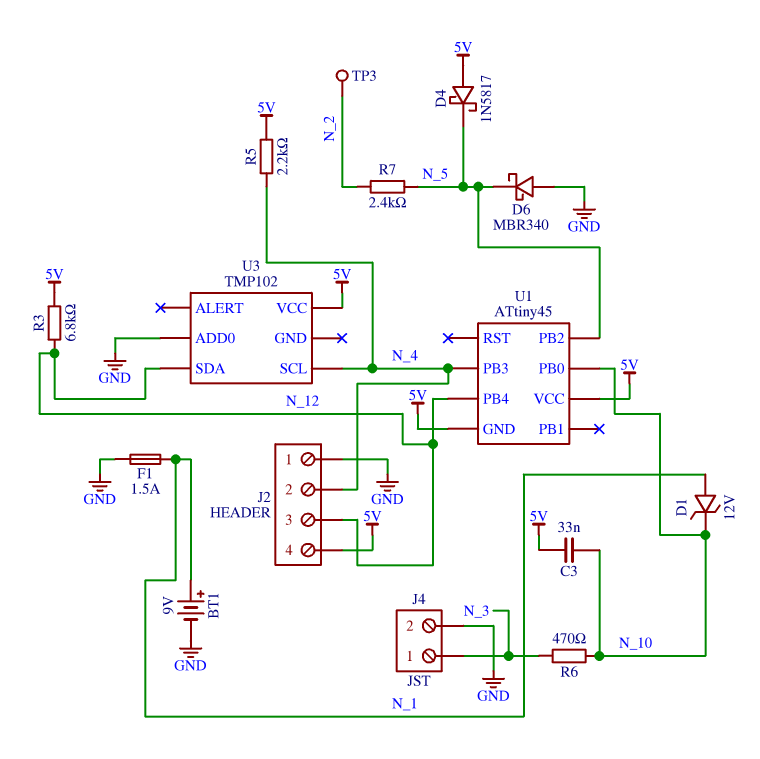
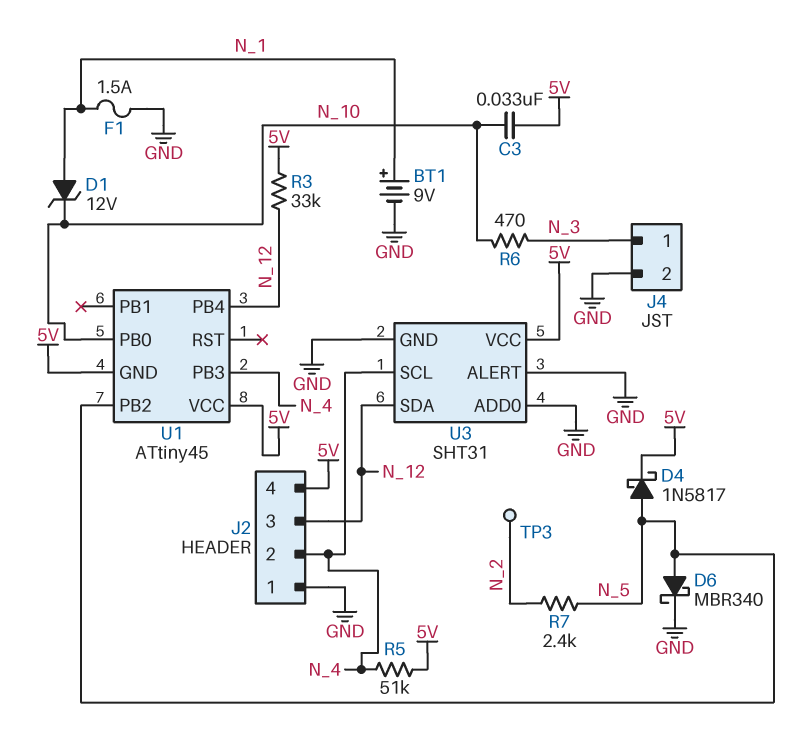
D4: schottky 1N5817 (A 5V, K N_5) -> schottky 1N5817 (A N_5, K 5V)
D6: schottky MBR340 (A GND, K N_5) -> schottky MBR340 (A N_5, K GND)
R3: 6.8k (5V, N_12) -> 33k (5V, N_12)
R5: 2.2k (5V, N_4) -> 51k (5V, N_4)
U3: TMP102 -> SHT31
U3 pin ALERT: none -> GND
U3 pin GND: none -> GND

